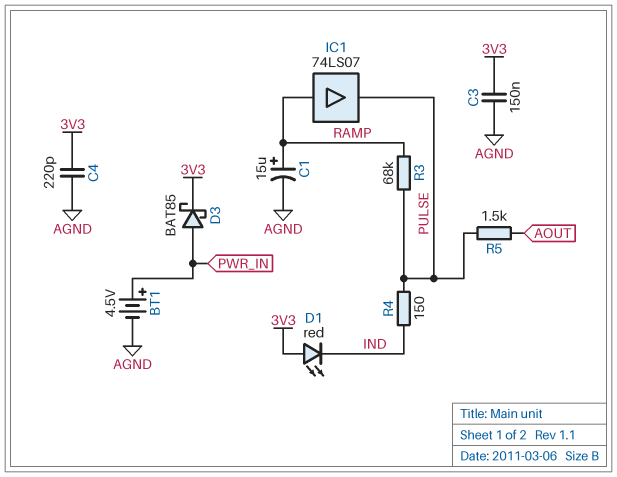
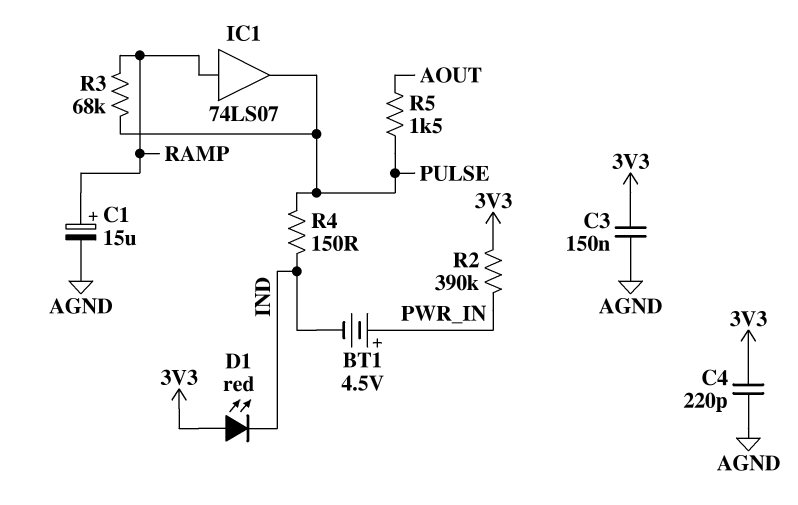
BT1: 4.5V (plus PWR_IN, minus AGND) -> 4.5V (plus PWR_IN, minus IND)
D3: schottky BAT85 (A PWR_IN, K 3V3) -> none
R2: none -> 390k (3V3, PWR_IN)

